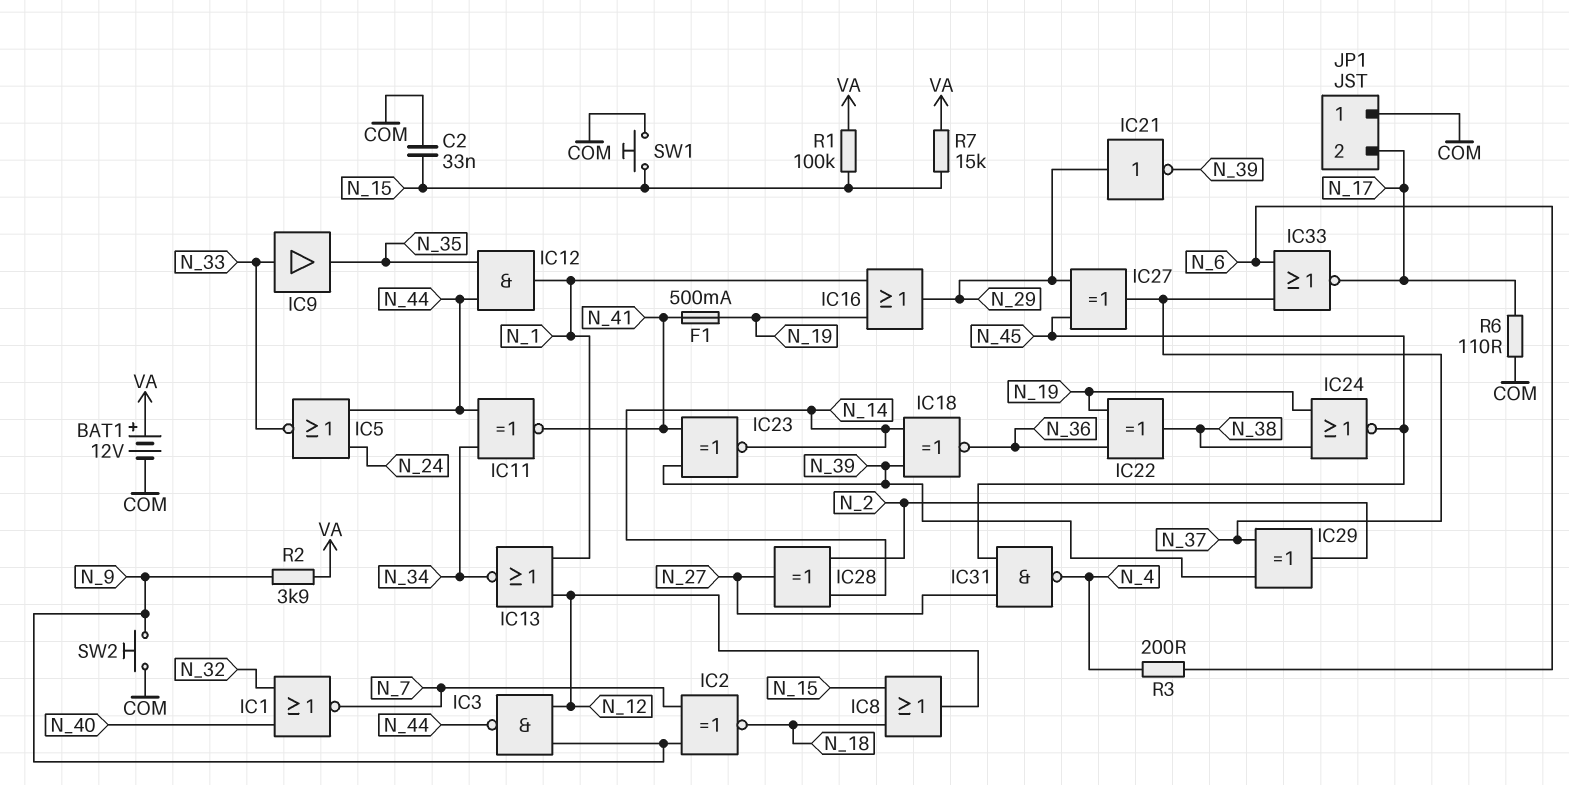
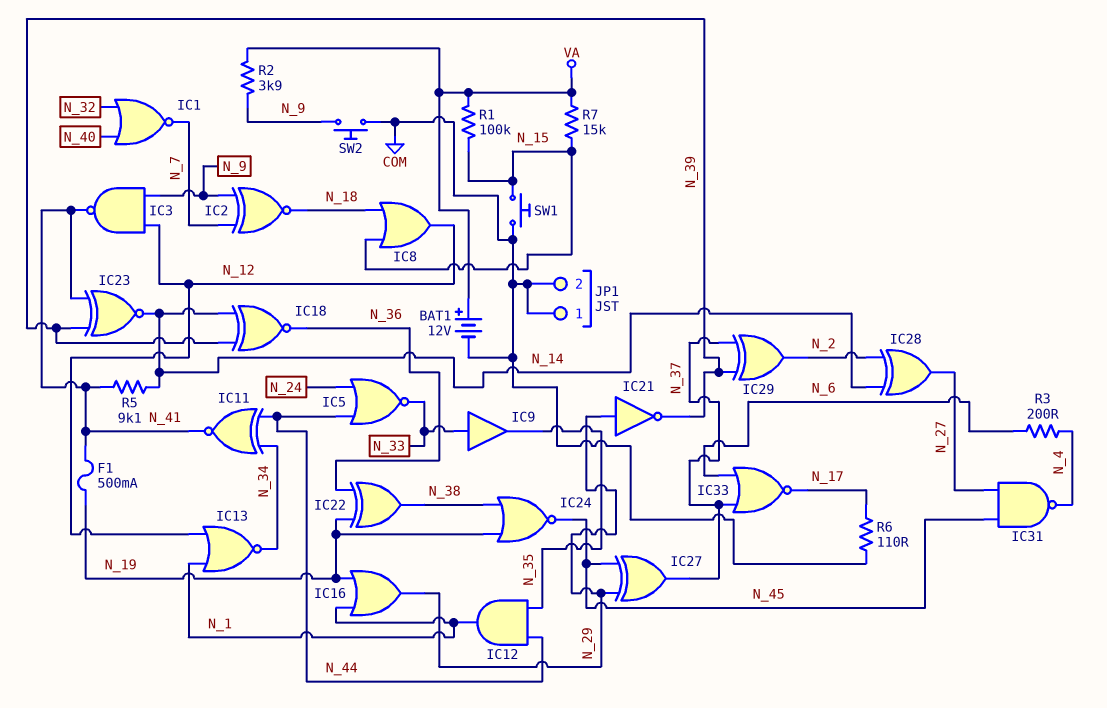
C2: 33nF (COM, N_15) -> none
IC3: NAND (in N_9, in N_12, out N_44) -> NAND (in N_9, in N_12, out N_41)
JP1 pin 2: N_17 -> COM
R5: none -> 9.1k (N_14, N_41)

